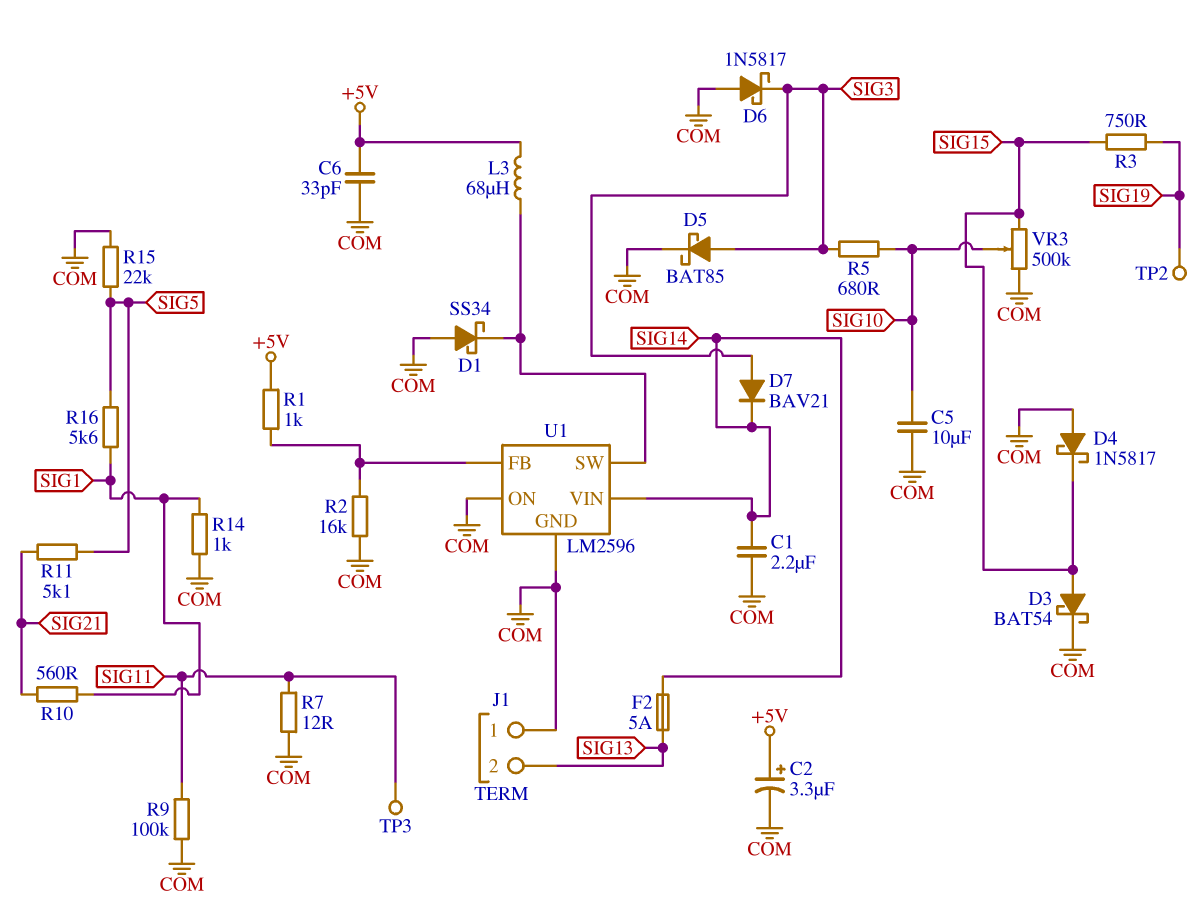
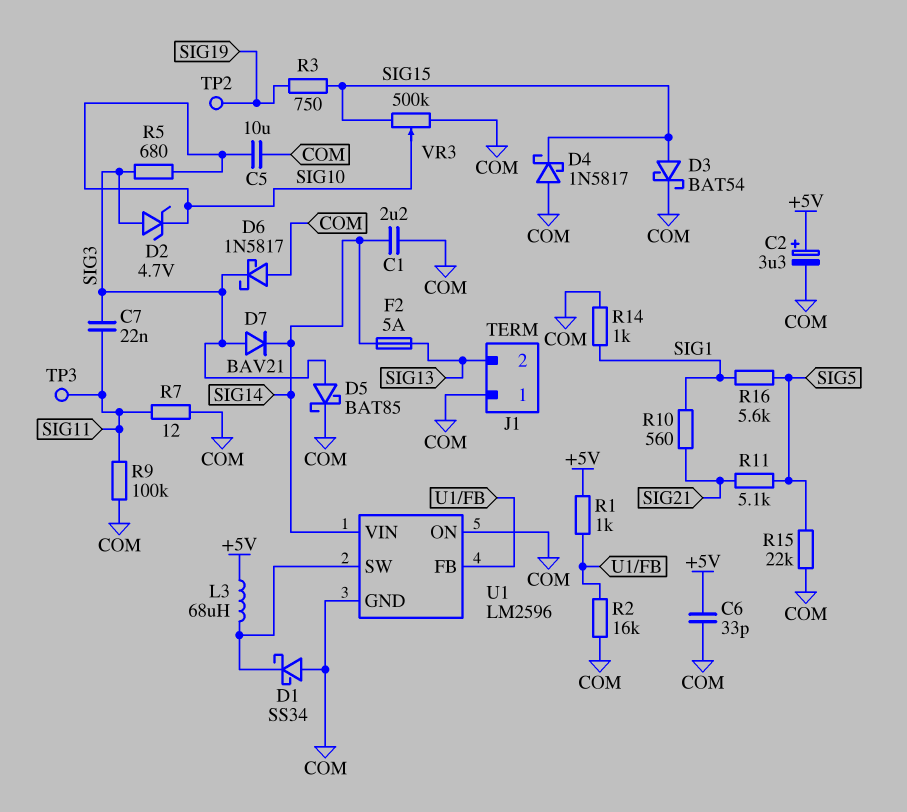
C7: none -> 22nF (SIG3, SIG11)
D2: none -> zener 4.7V (A SIG3, K SIG10)

